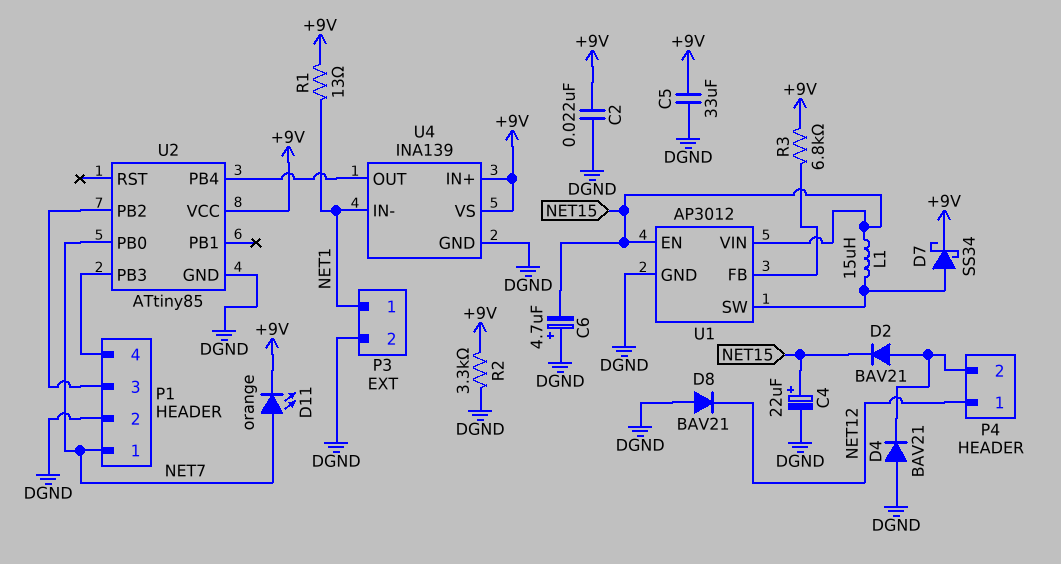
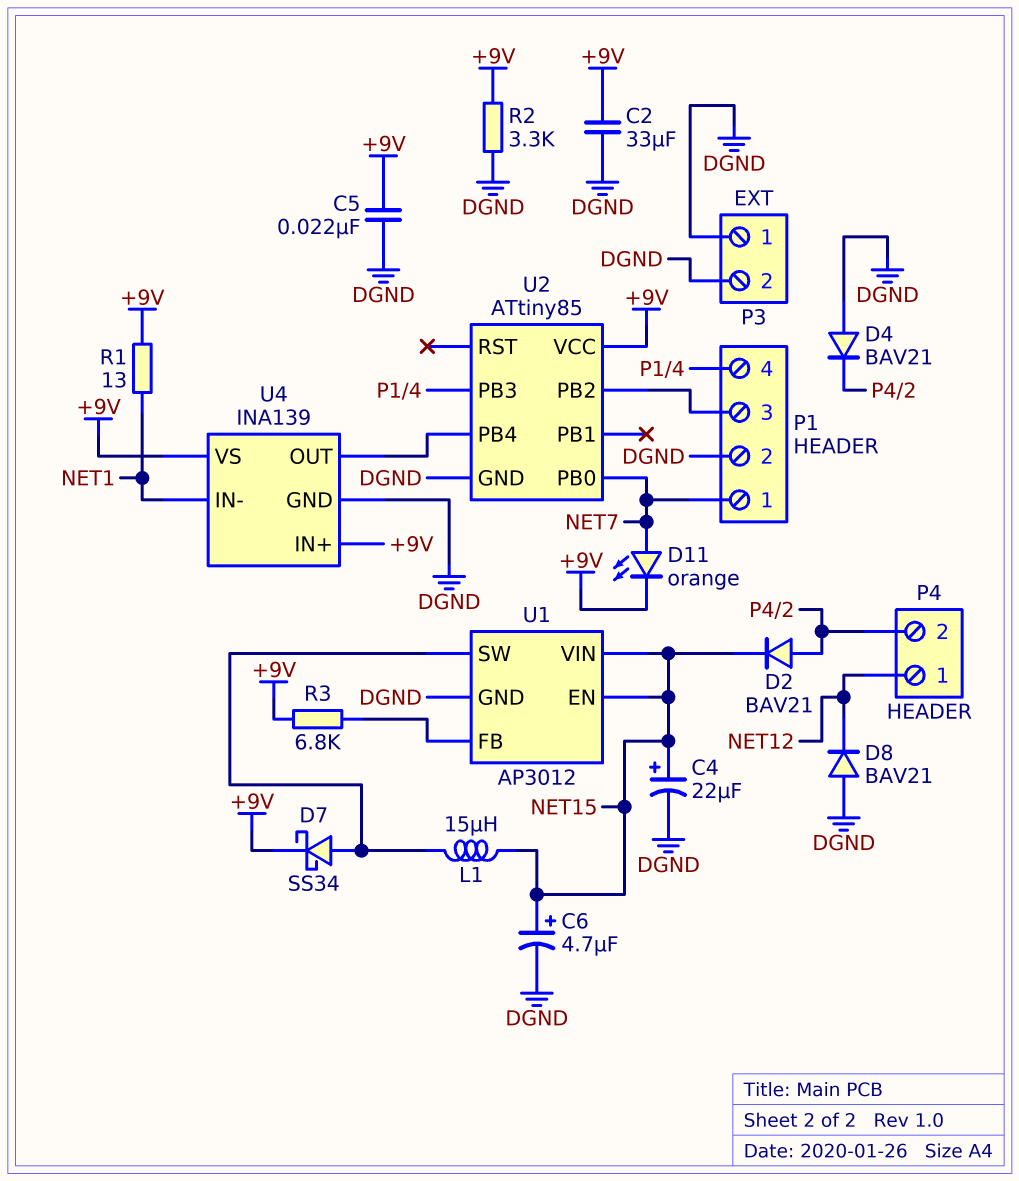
C2: 22nF (+9V, DGND) -> 33uF (+9V, DGND)
C5: 33uF (+9V, DGND) -> 22nF (+9V, DGND)
C6: 4.7uF (plus DGND, minus NET15) -> 4.7uF (plus NET15, minus DGND)
P3 pin 1: NET1 -> DGND

